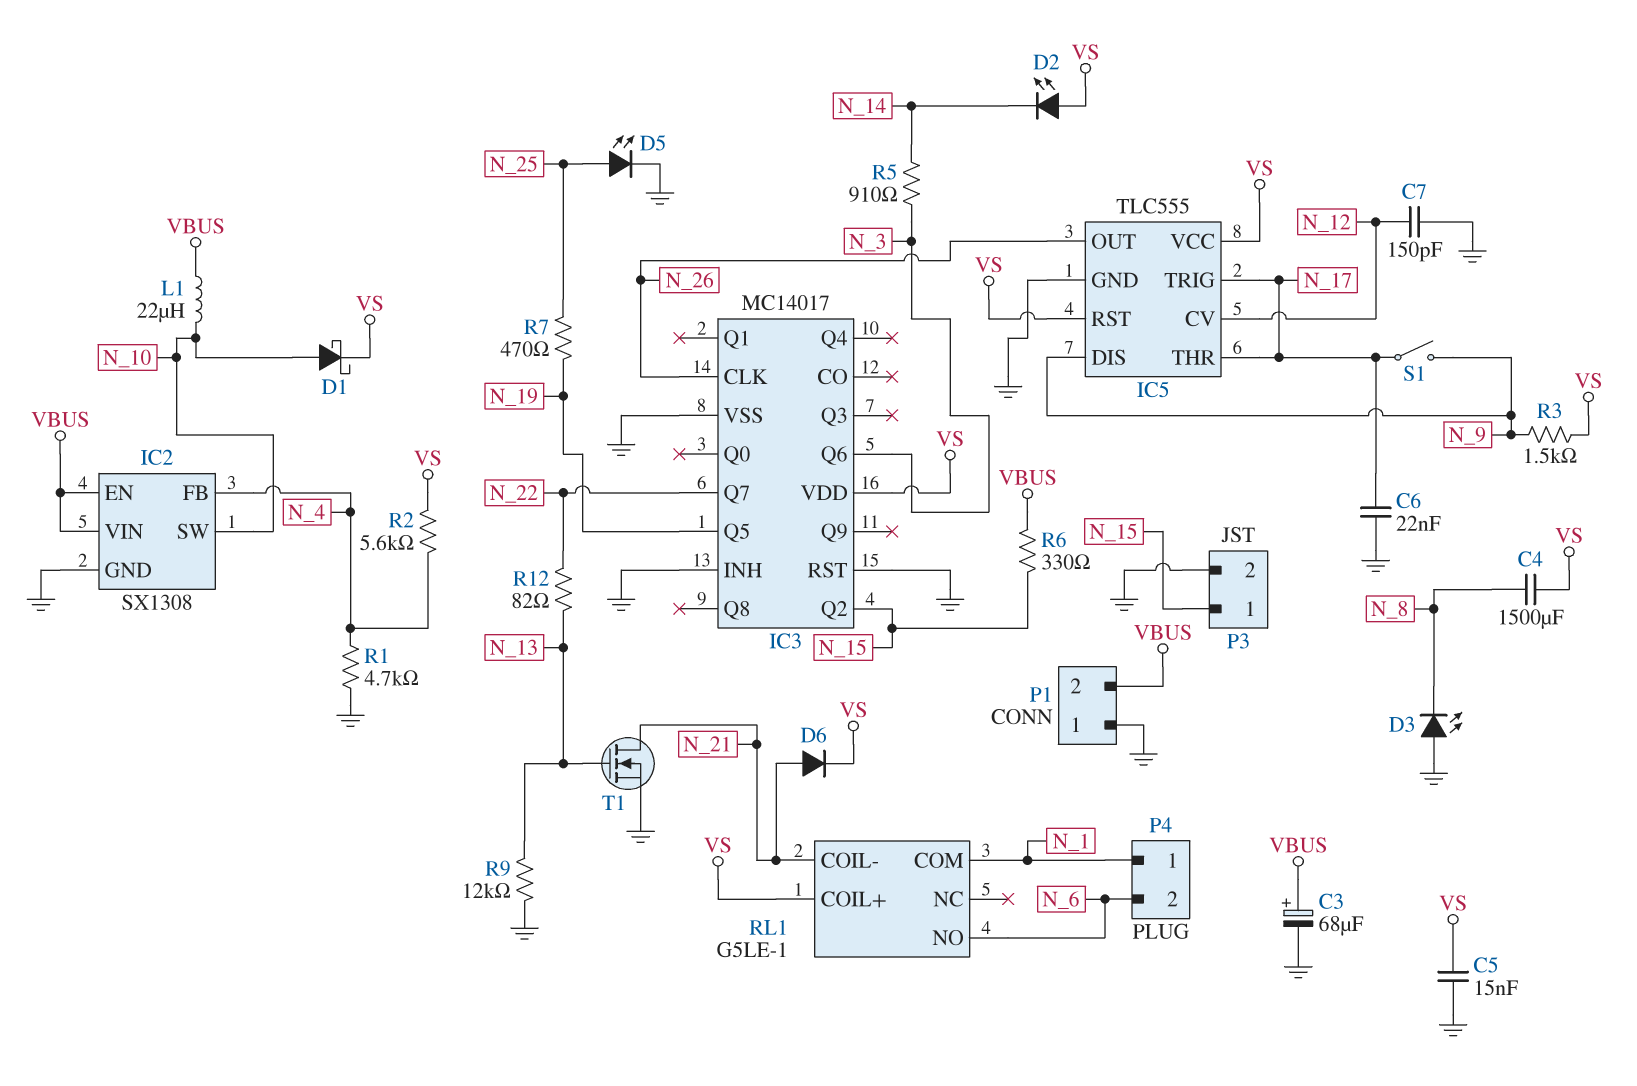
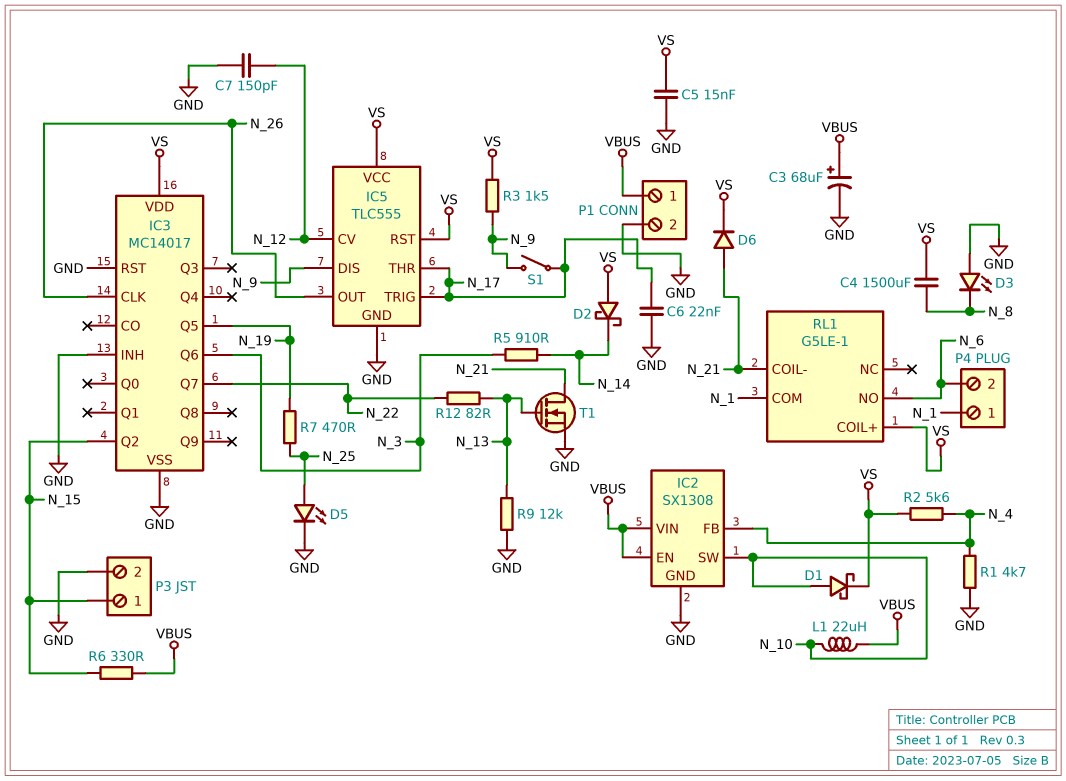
D2: LED (A VS, K N_14) -> schottky (A VS, K N_14)
P1 pin 1: GND -> VBUS
P1 pin 2: VBUS -> GND

